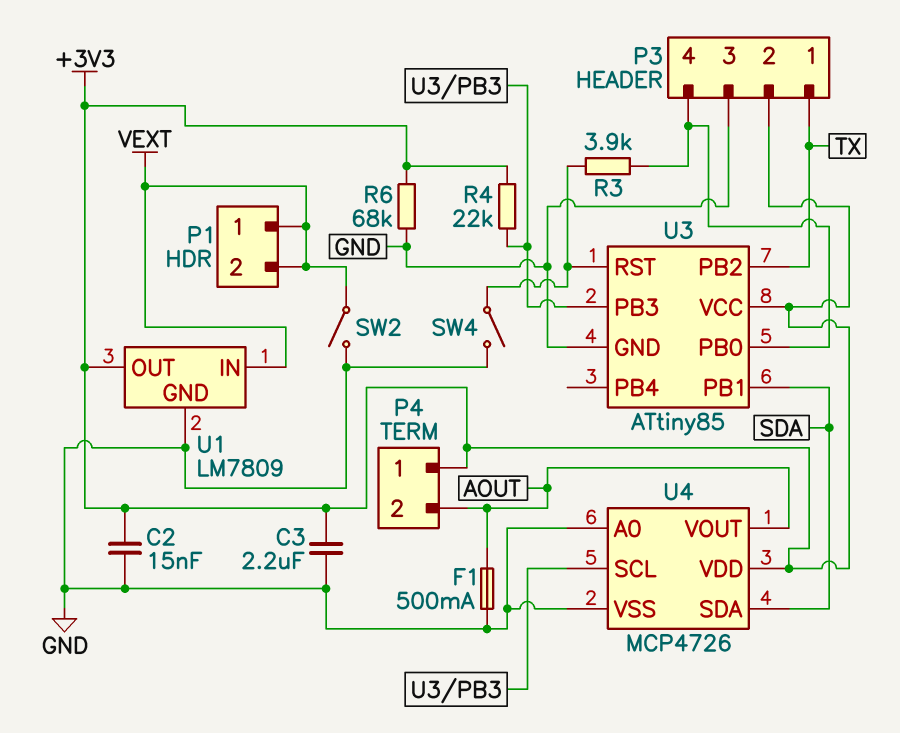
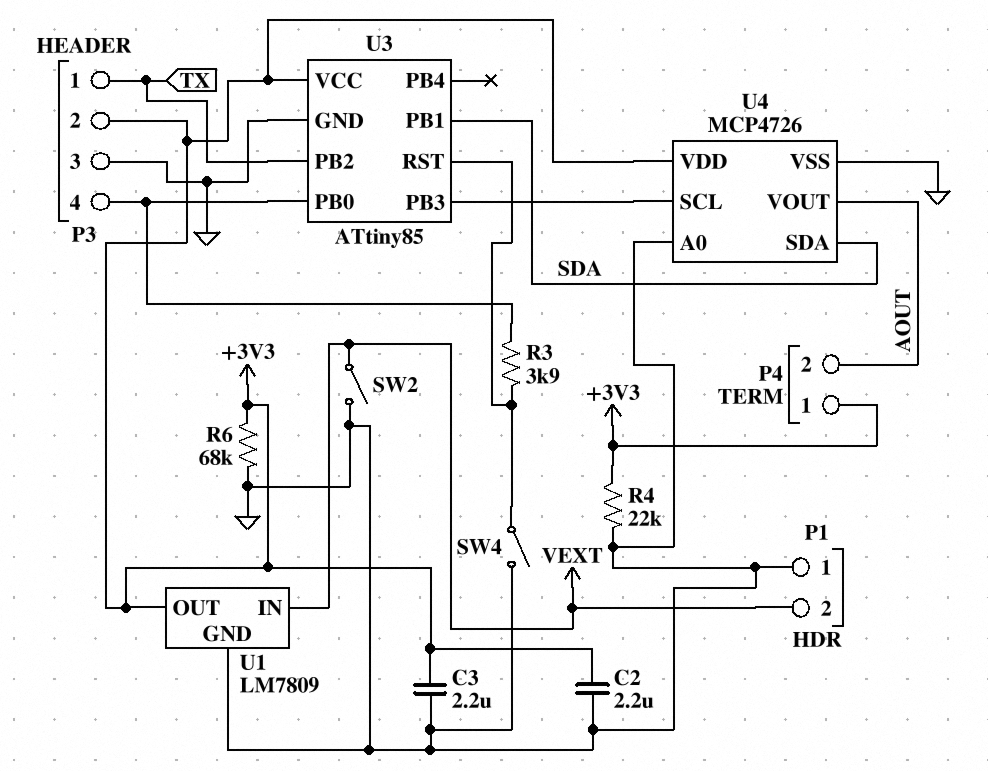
C2: 15nF (+3V3, GND) -> 2.2uF (+3V3, GND)
F1: 500mA (AOUT, GND) -> none
P1 pin 1: VEXT -> GND
R4: 22k (+3V3, U3/PB3) -> 22k (+3V3, GND)

